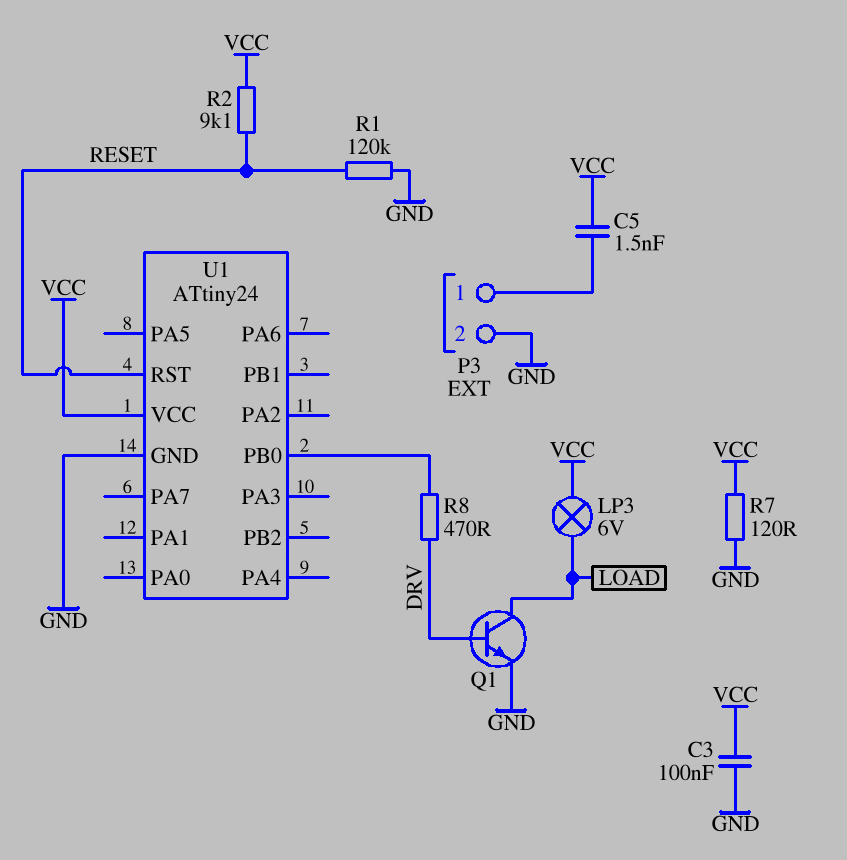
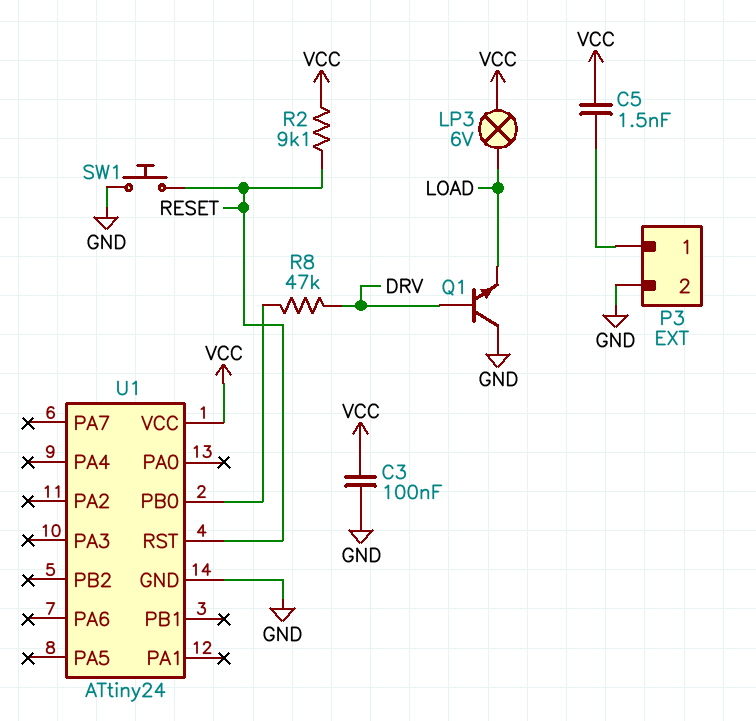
Q1: NPN (B DRV, C LOAD, E GND) -> NPN (B DRV, C GND, E LOAD)
R1: 120k (GND, RESET) -> none
R7: 120 (GND, VCC) -> none
R8: 470 (DRV, U1/PB0) -> 47k (DRV, U1/PB0)
SW1: none -> button (GND, RESET)

